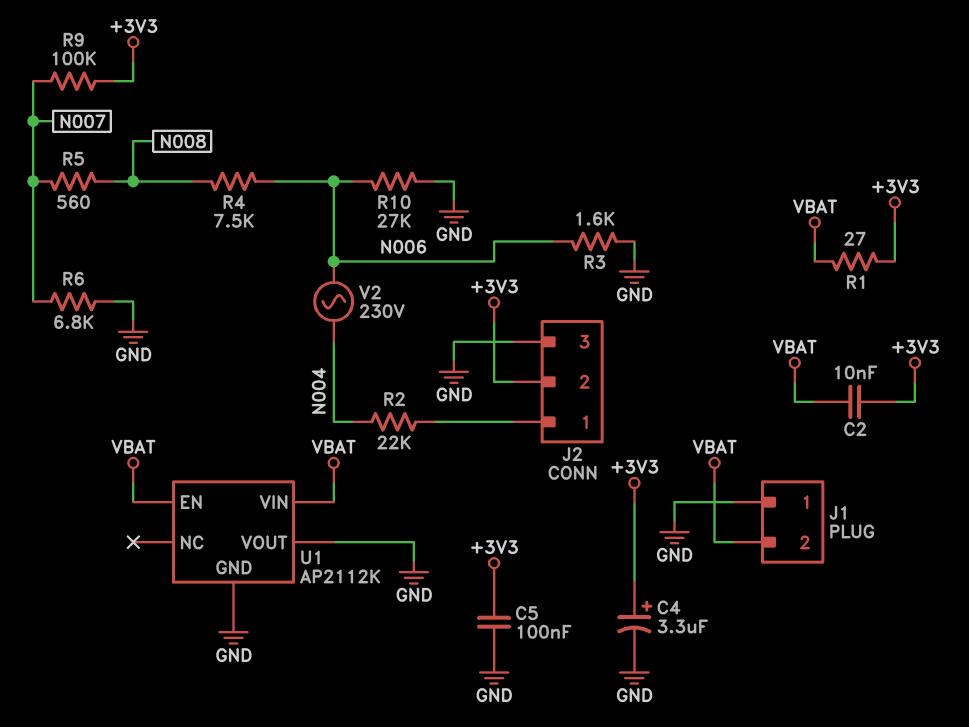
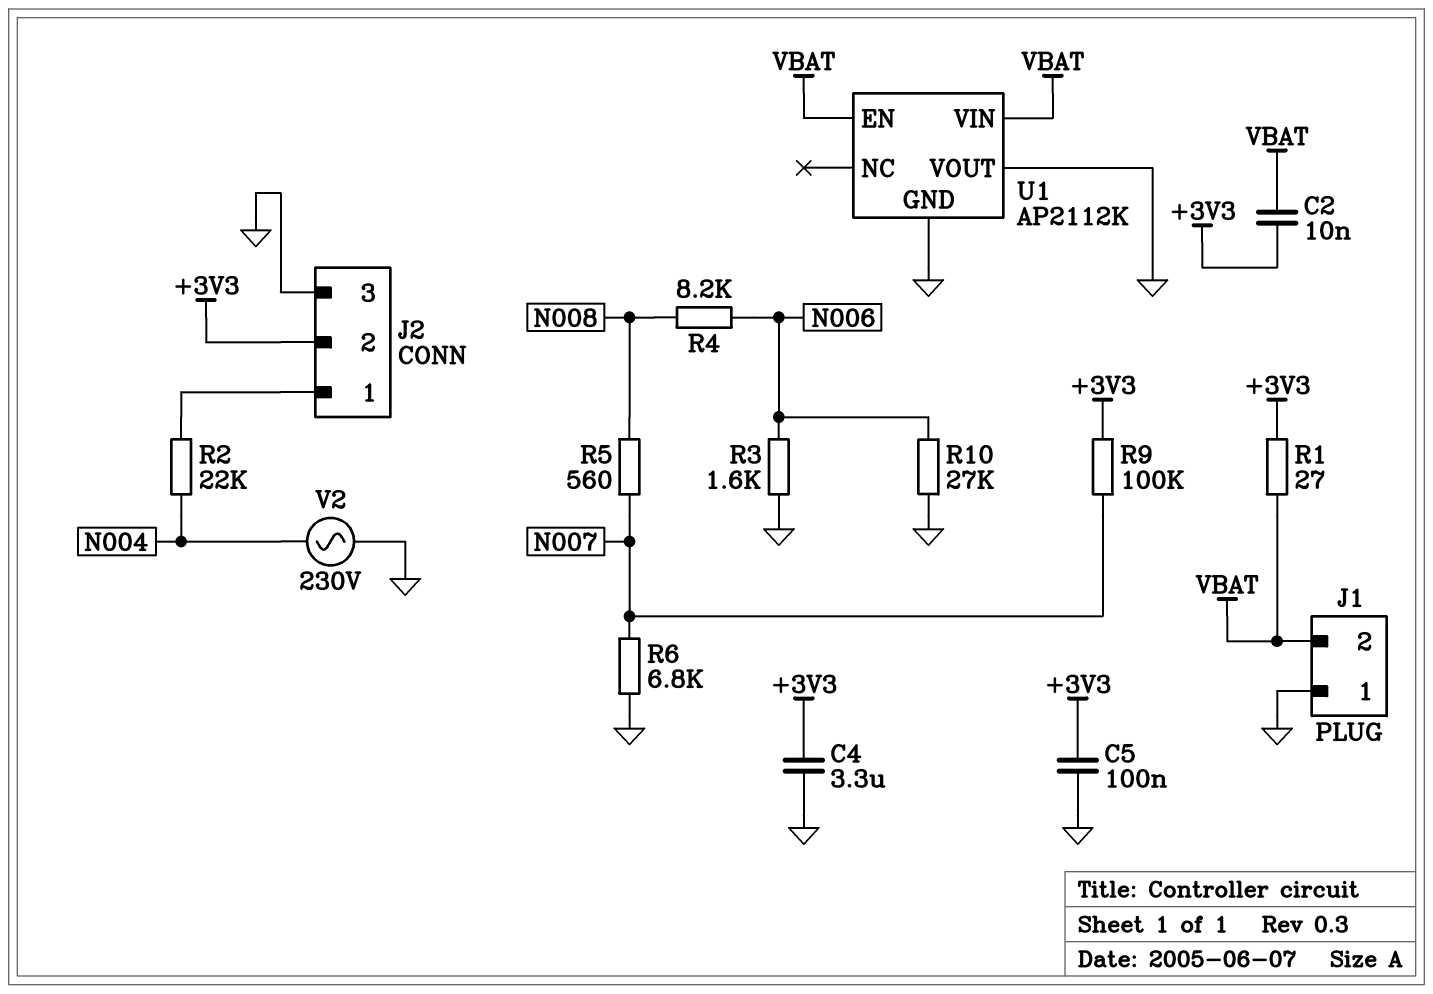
C4: 3.3uF (plus +3V3, minus GND) -> 3.3uF (+3V3, GND)
R4: 7.5k (N006, N008) -> 8.2k (N006, N008)
V2: AC 230V (N004, N006) -> AC 230V (GND, N004)

